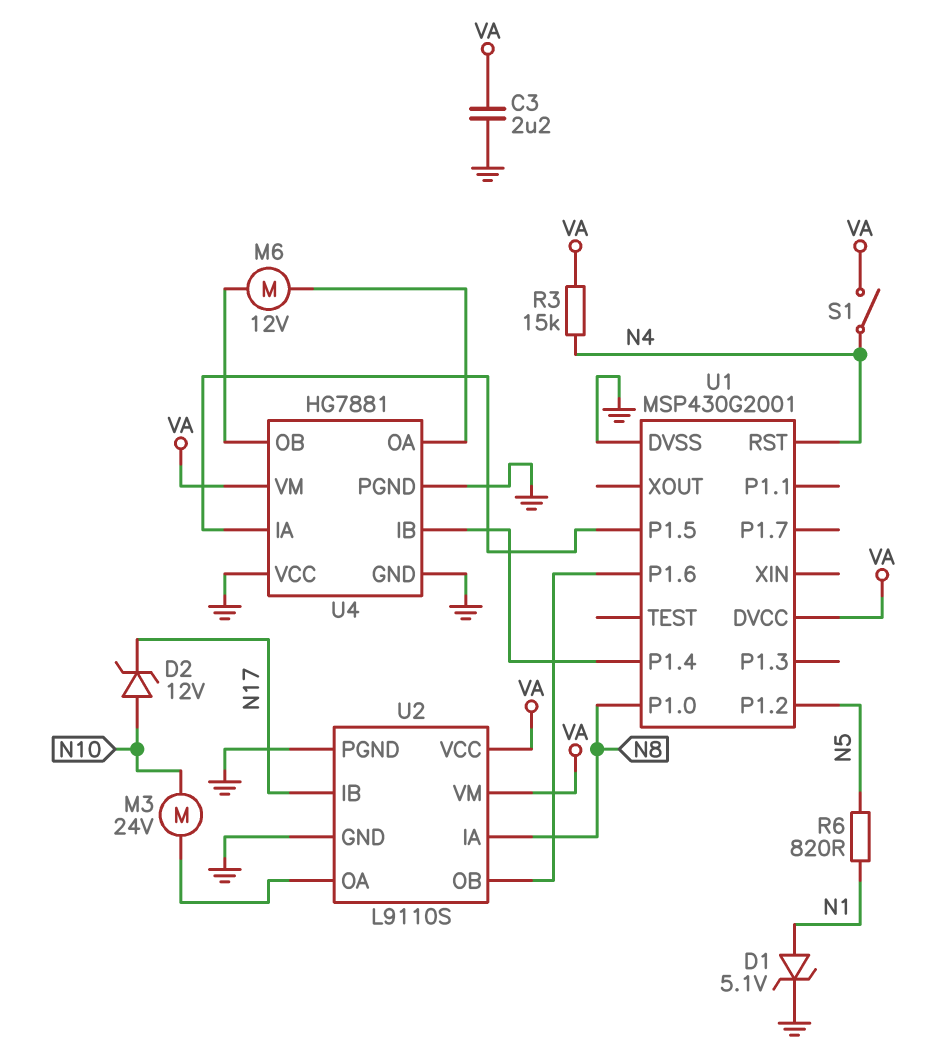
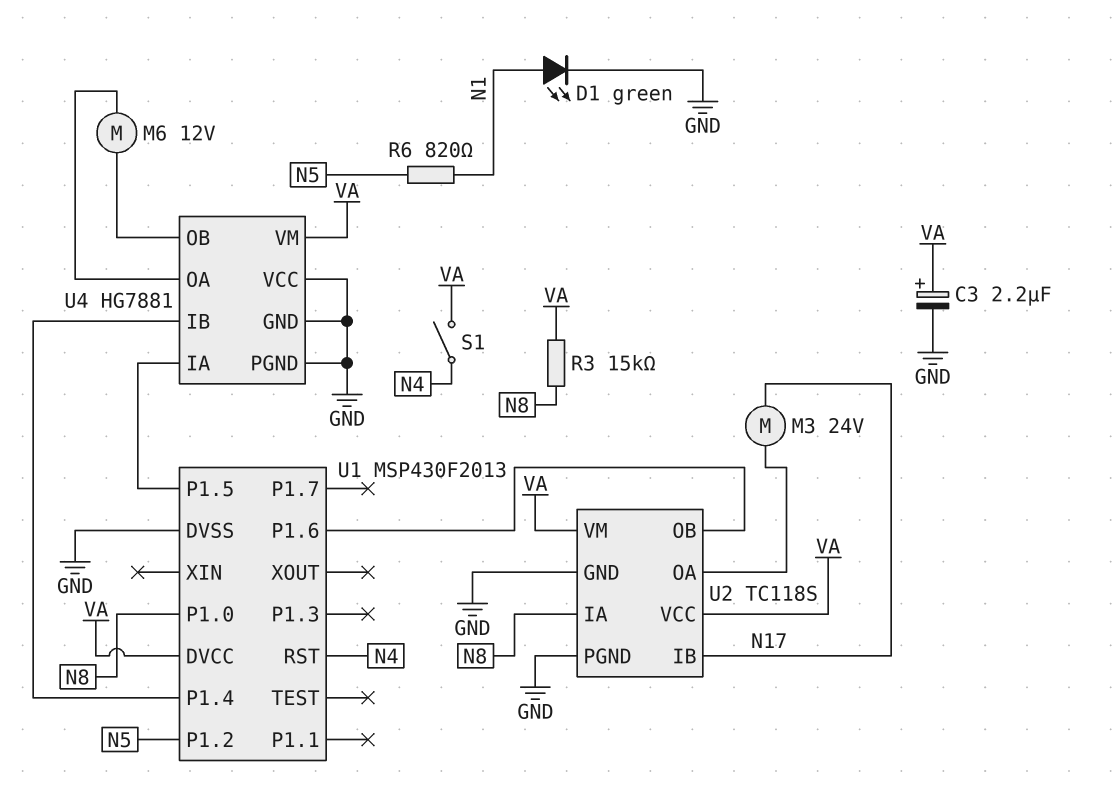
C3: 2.2uF (GND, VA) -> 2.2uF (plus VA, minus GND)
D1: zener 5.1V (A N1, K GND) -> LED green (A N1, K GND)
D2: zener 12V (A N10, K N17) -> none
M3: motor 24V (N10, U2/OA) -> motor 24V (N17, U2/OA)
R3: 15k (N4, VA) -> 15k (N8, VA)
U1: MSP430G2001 -> MSP430F2013
U2: L9110S -> TC118S

